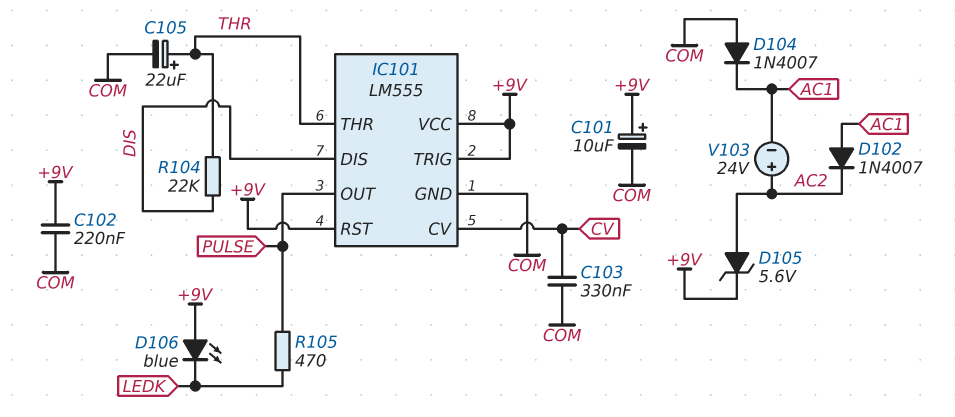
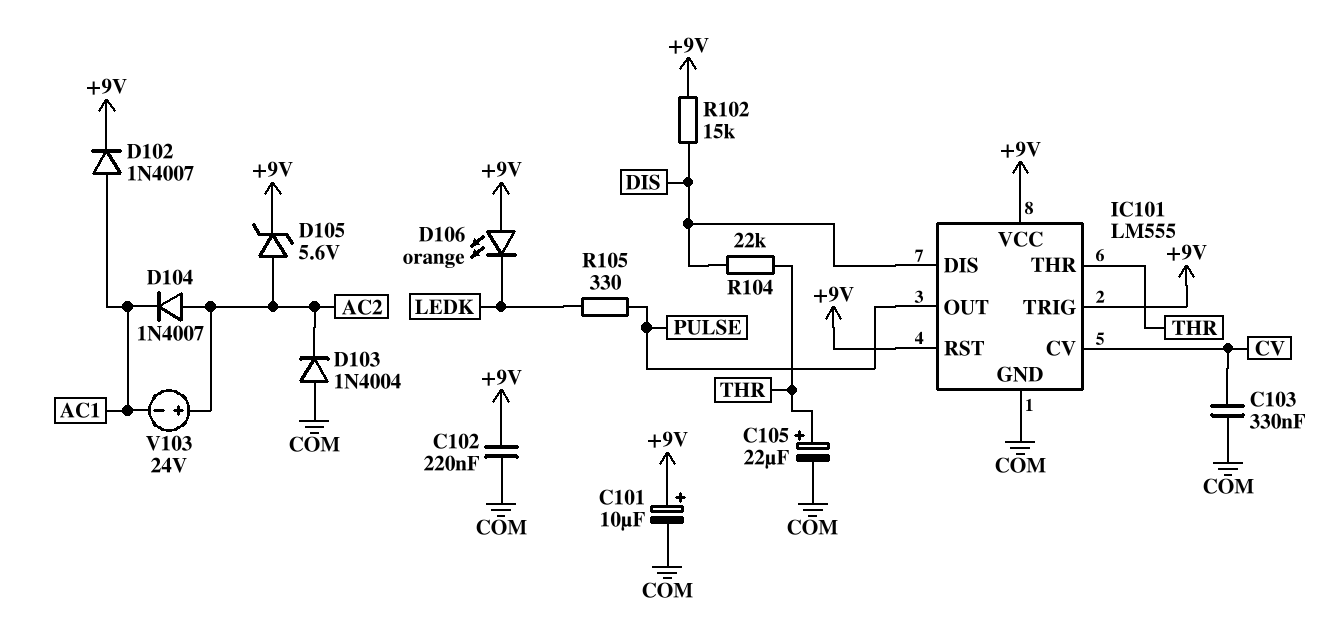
D102: diode 1N4007 (A AC1, K AC2) -> diode 1N4007 (A AC1, K +9V)
D103: none -> diode 1N4004 (A COM, K AC2)
D104: diode 1N4007 (A COM, K AC1) -> diode 1N4007 (A AC2, K AC1)
D106: LED blue (A +9V, K LEDK) -> LED orange (A +9V, K LEDK)
R102: none -> 15k (+9V, DIS)
R105: 470 (LEDK, PULSE) -> 330 (LEDK, PULSE)

